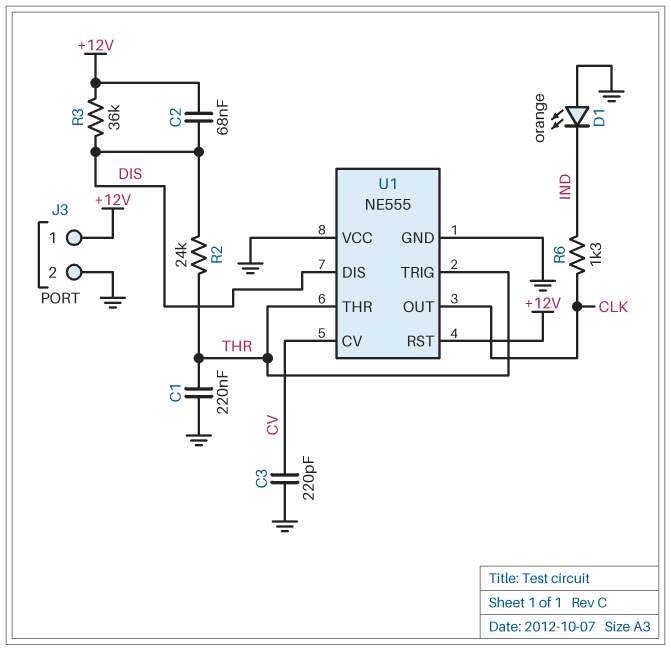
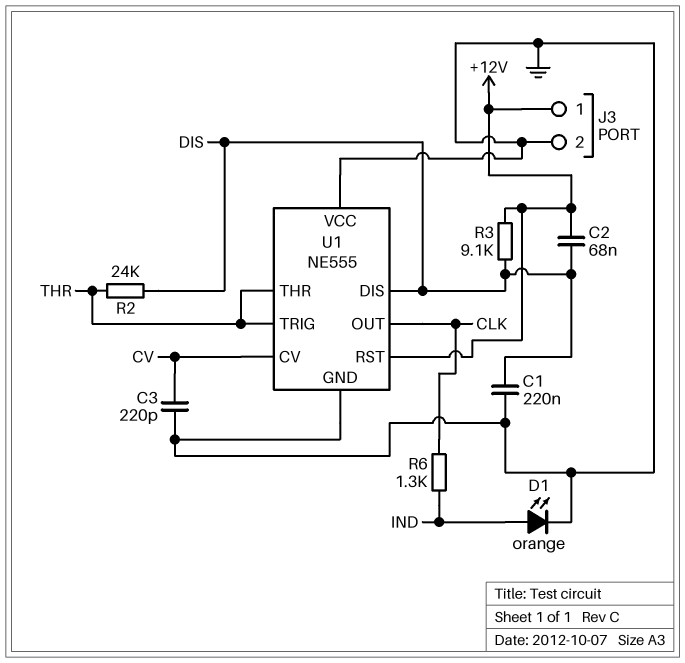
C1: 220nF (GND, THR) -> 220nF (DIS, GND)
D1: LED orange (A GND, K IND) -> LED orange (A IND, K GND)
R3: 36k (+12V, DIS) -> 9.1k (+12V, DIS)

